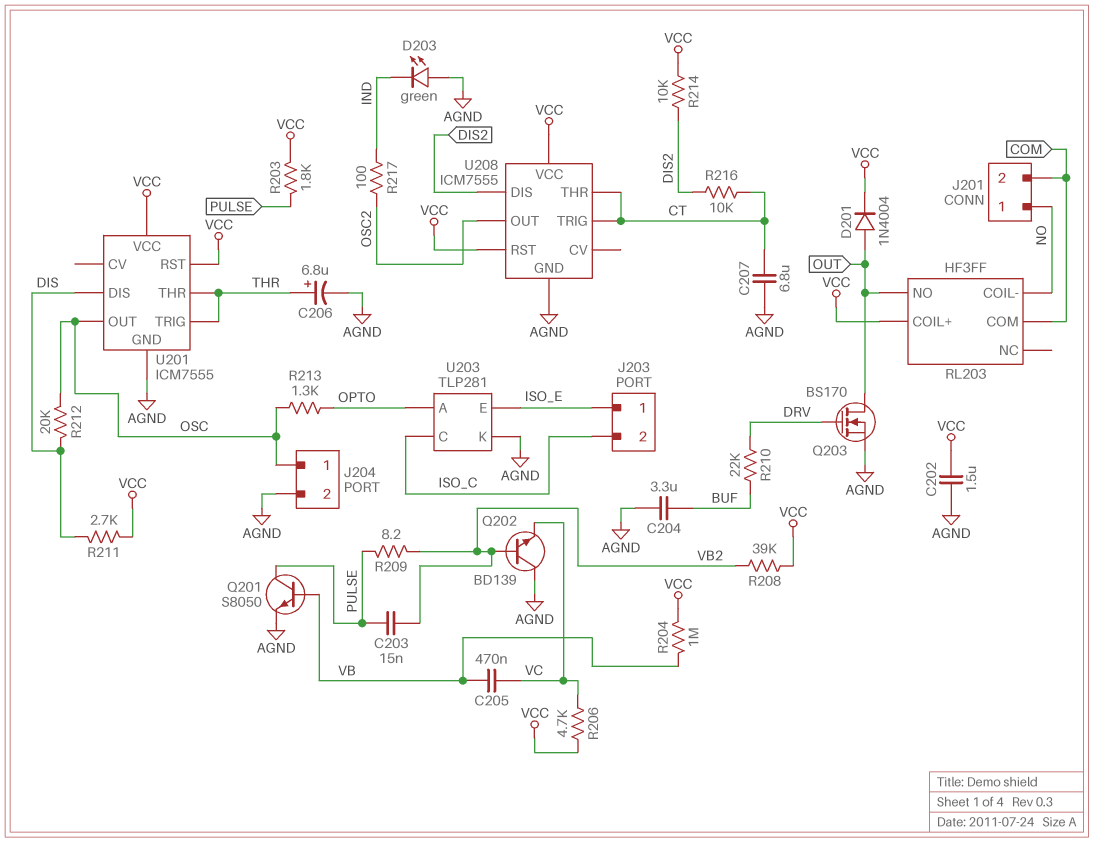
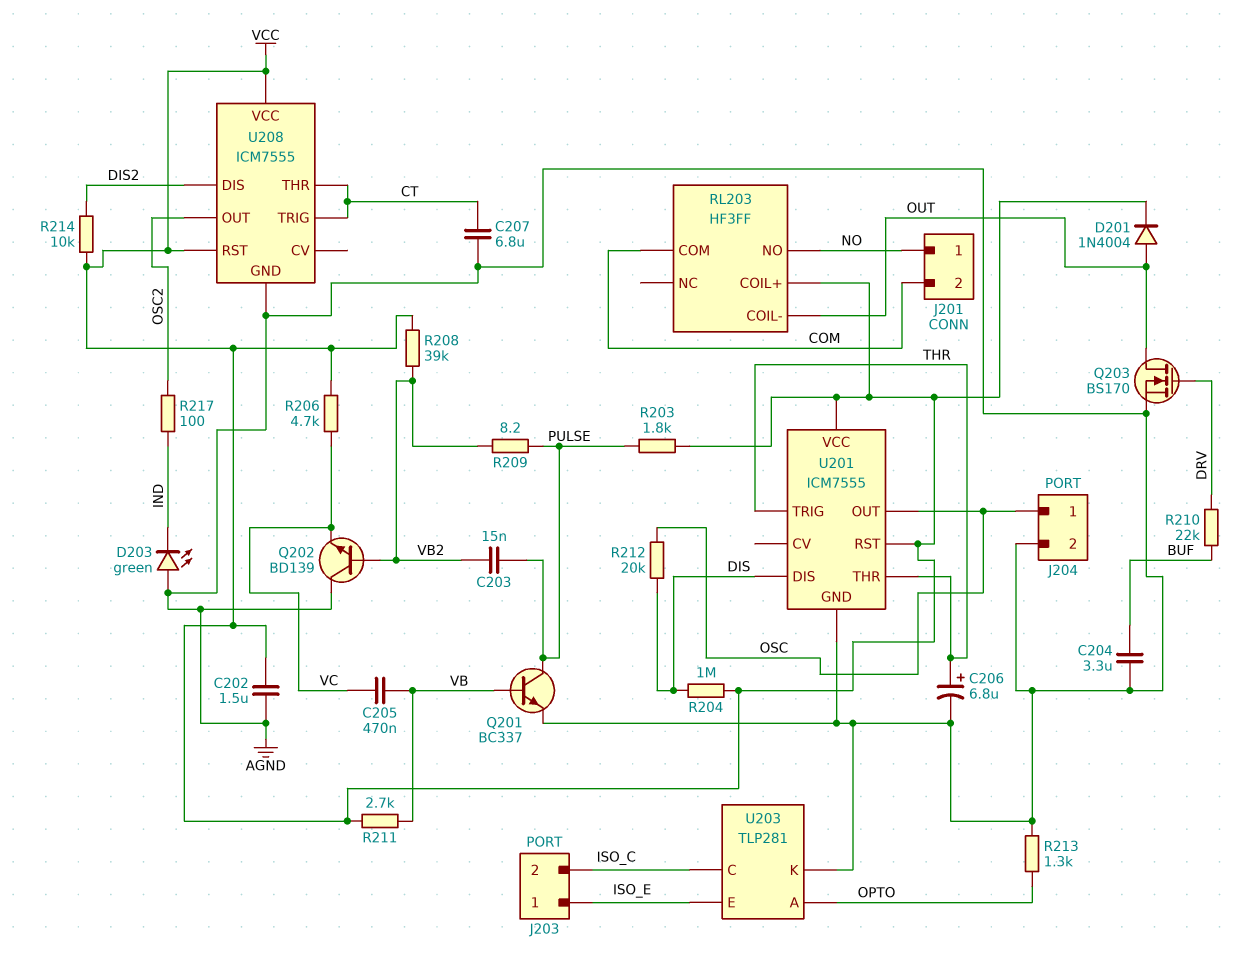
Q201: NPN S8050 (B VB, C PULSE, E AGND) -> NPN BC337 (B VB, C PULSE, E AGND)
R204: 1M (VB, VCC) -> 1M (DIS, VCC)
R211: 2.7k (DIS, VCC) -> 2.7k (VB, VCC)
R213: 1.3k (OPTO, OSC) -> 1.3k (AGND, OPTO)
R216: 10k (CT, DIS2) -> none
RL203 pin COIL-: NO -> OUT
RL203 pin NO: OUT -> NO

